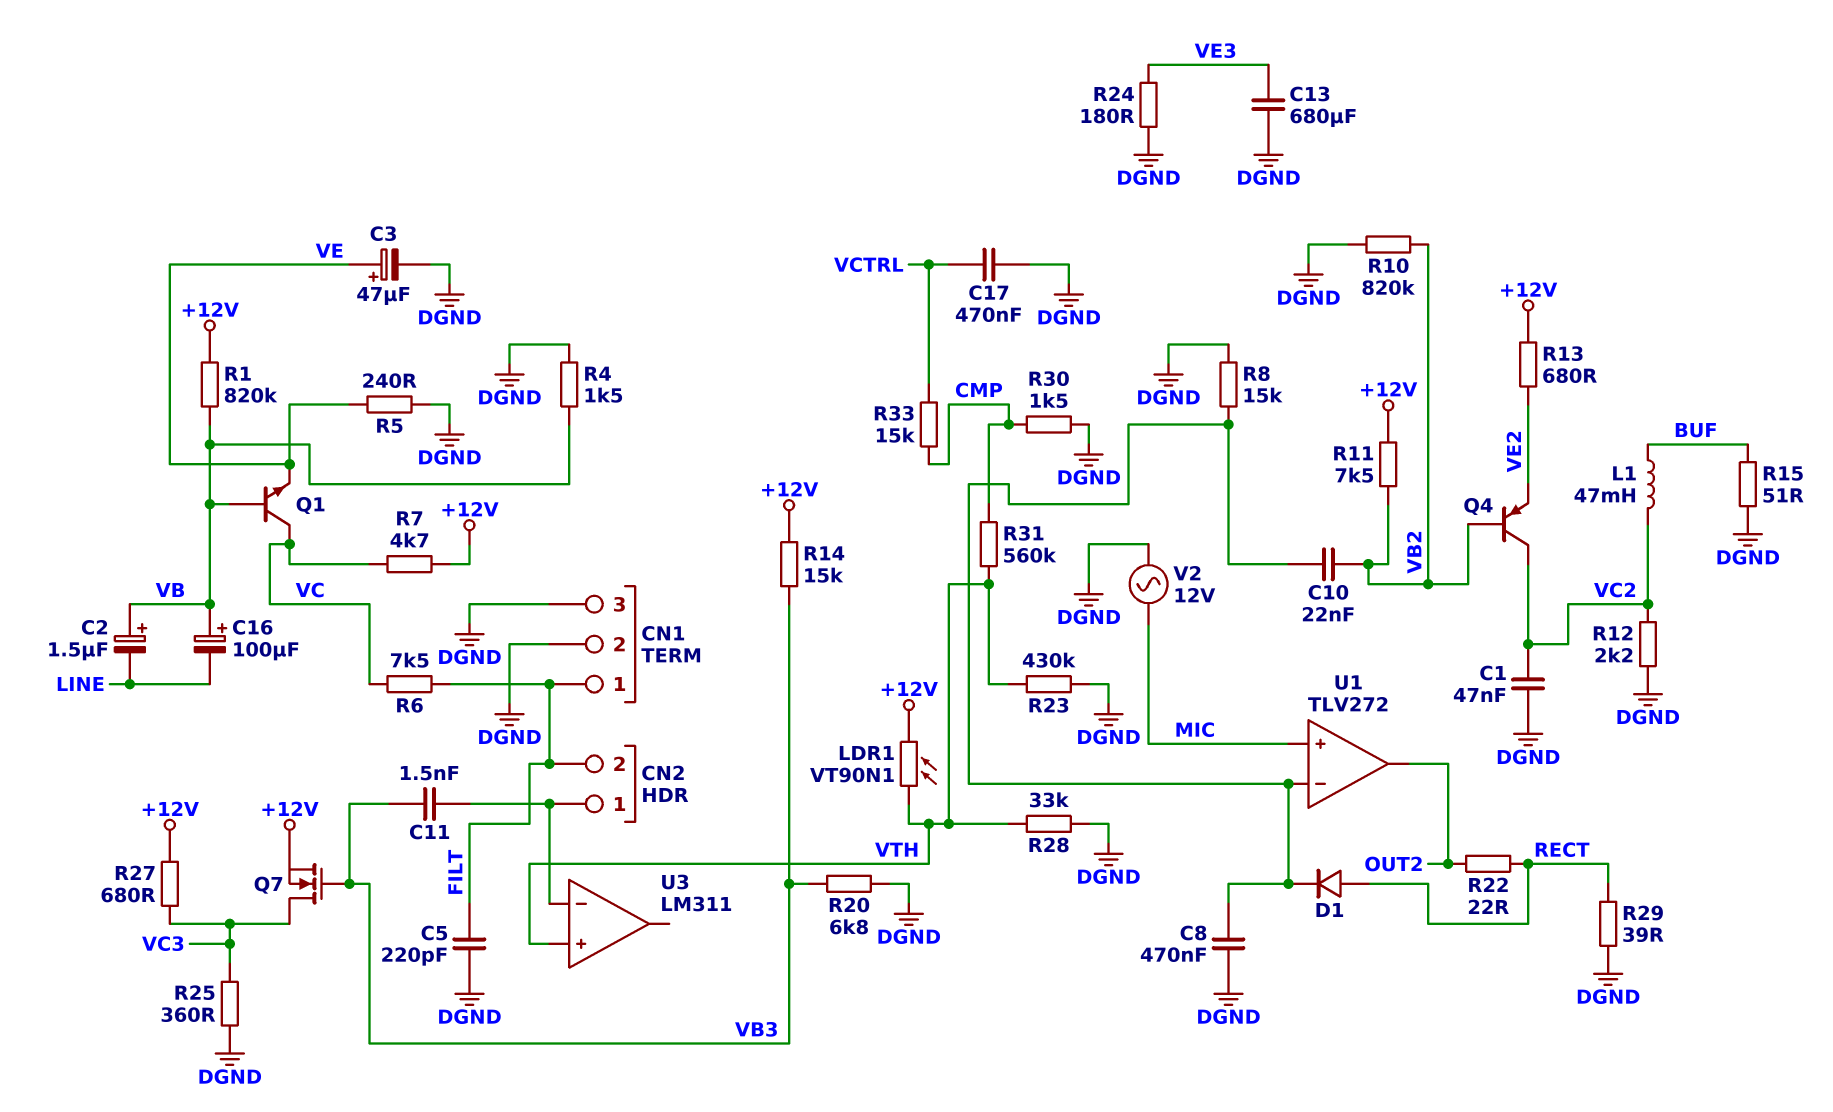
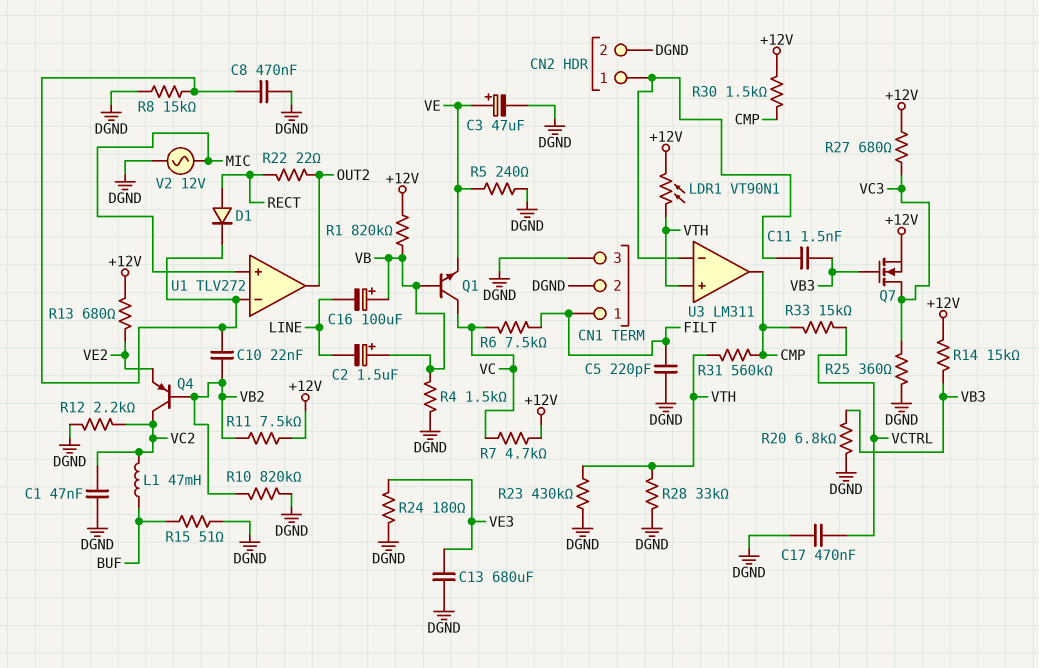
CN2 pin 2: FILT -> DGND
R29: 39 (DGND, RECT) -> none
R30: 1.5k (CMP, DGND) -> 1.5k (+12V, CMP)
U3 pin out: none -> CMP

